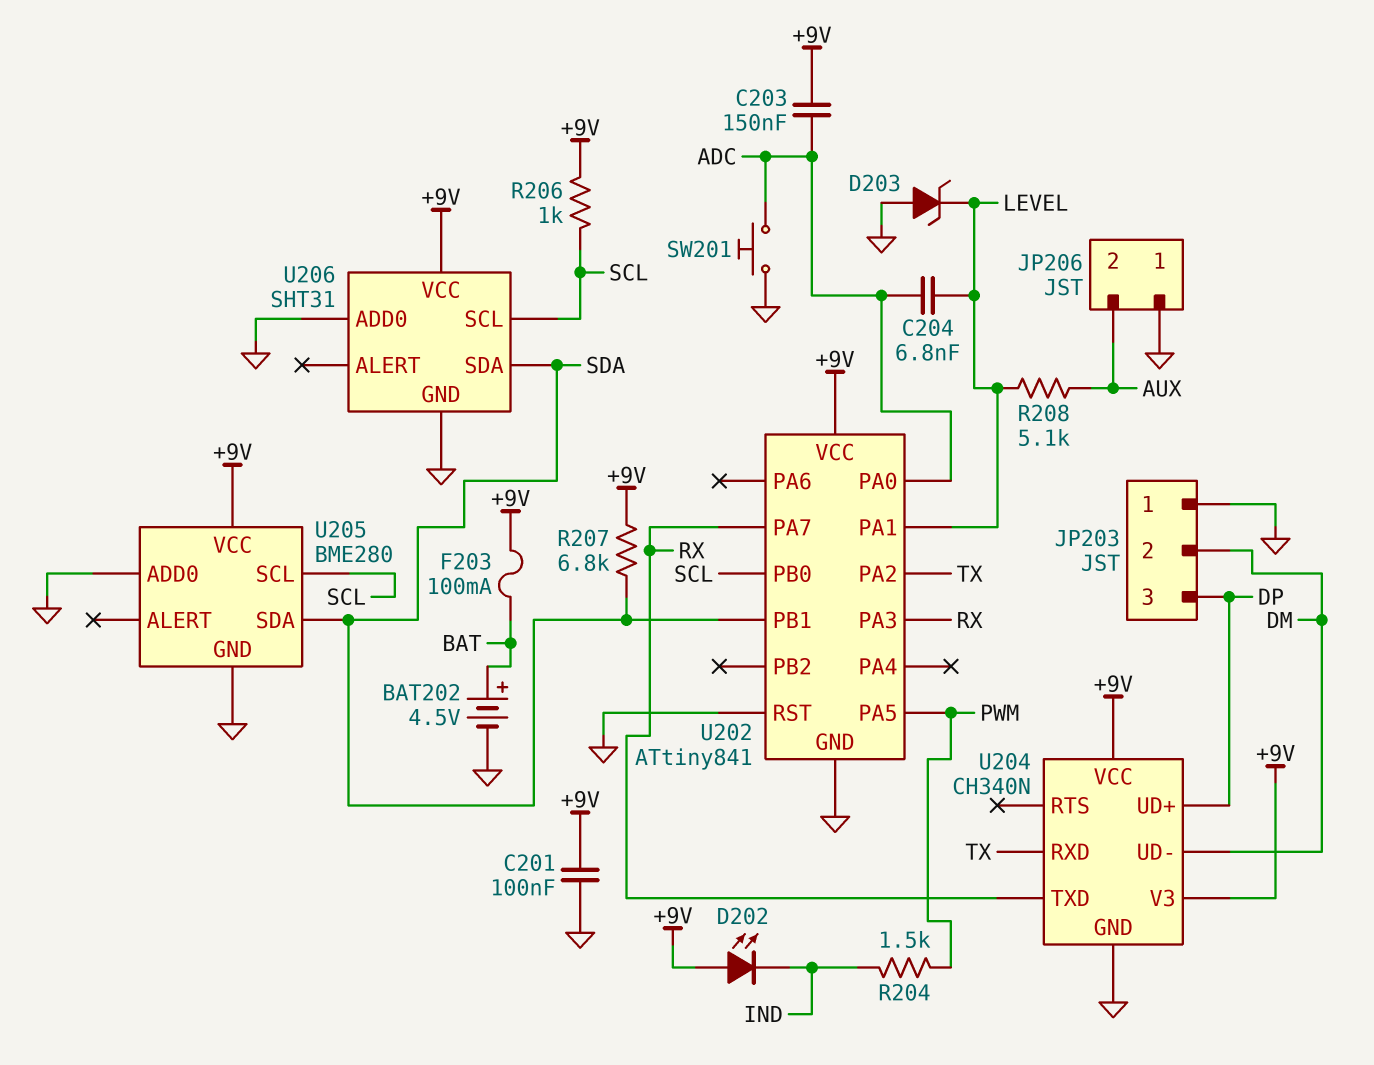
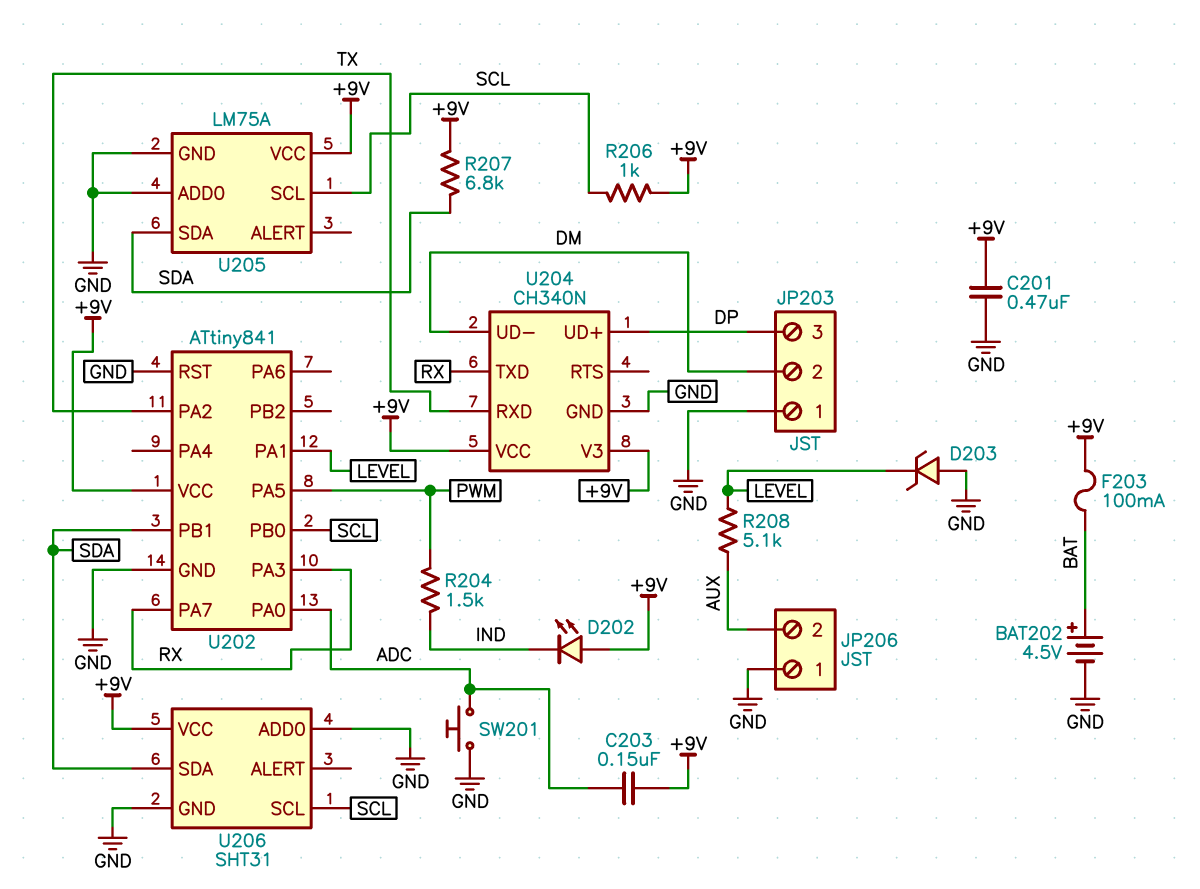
C201: 100nF (+9V, GND) -> 470nF (+9V, GND)
C204: 6.8nF (ADC, LEVEL) -> none
U205: BME280 -> LM75A

